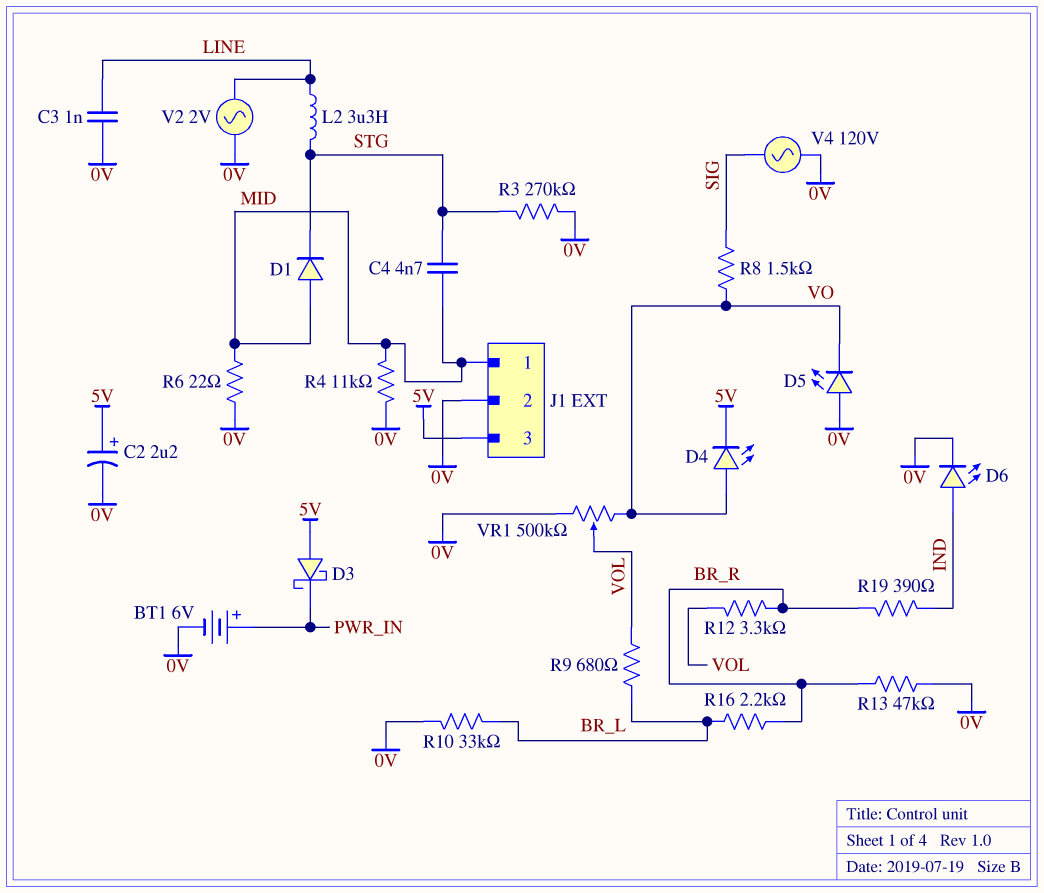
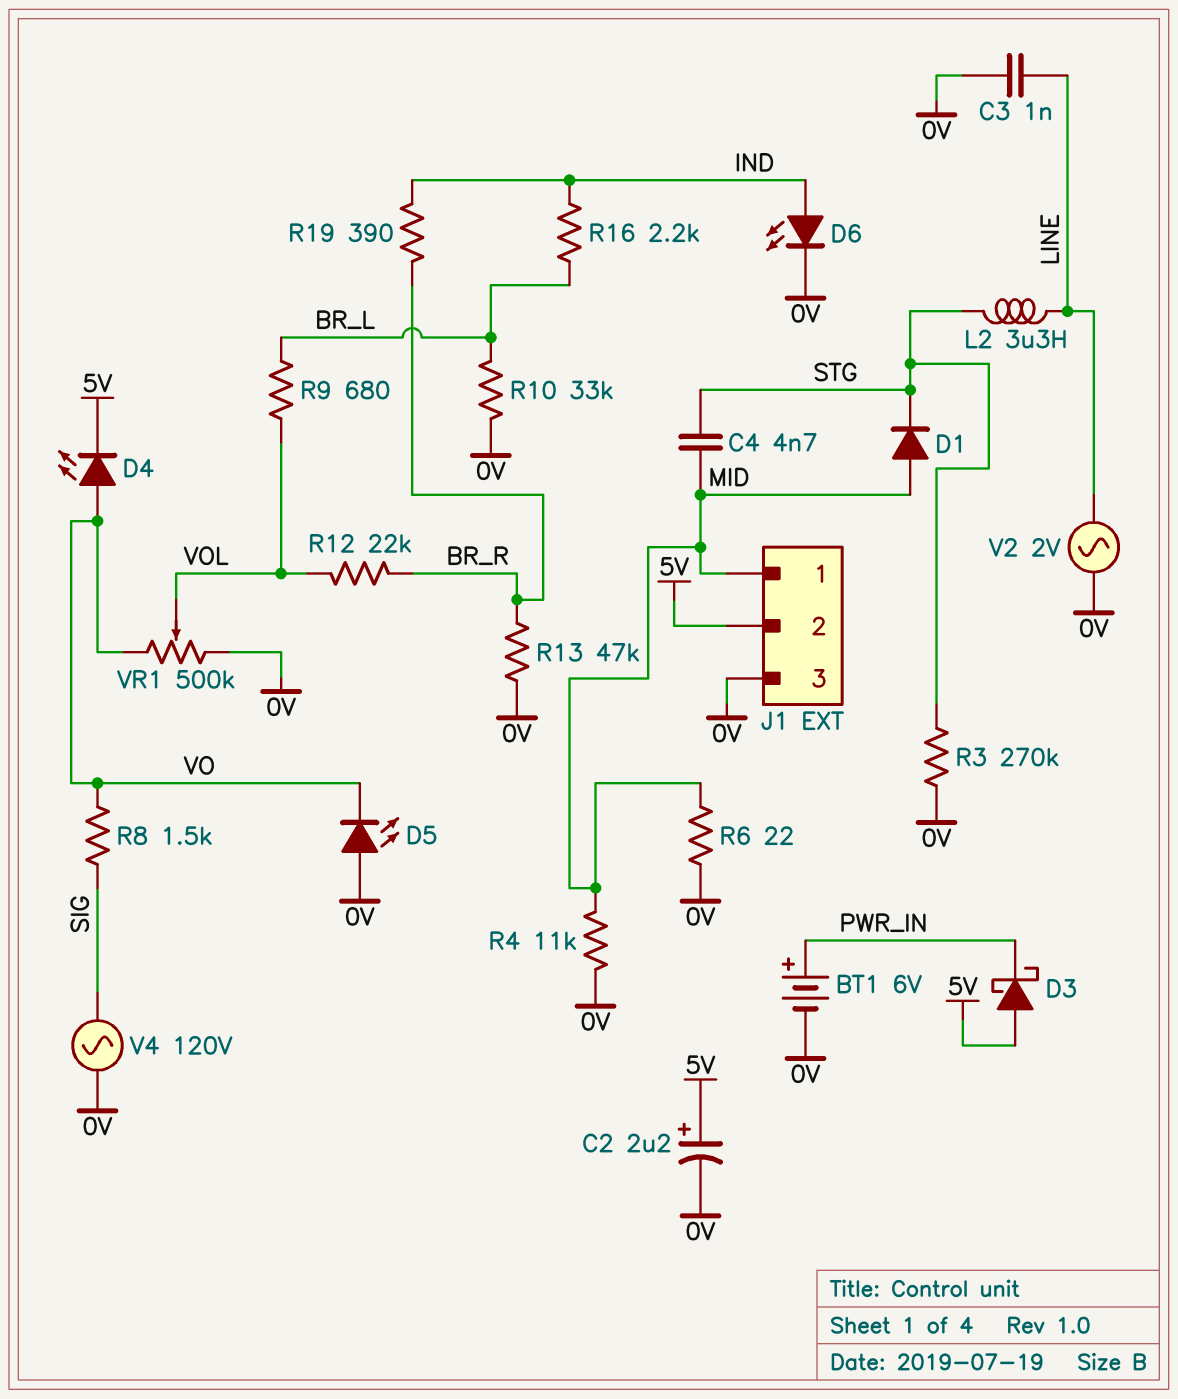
J1 pin 2: 0V -> 5V
J1 pin 3: 5V -> 0V
R12: 3.3k (BR_R, VOL) -> 22k (BR_R, VOL)
R16: 2.2k (BR_L, BR_R) -> 2.2k (BR_L, IND)

